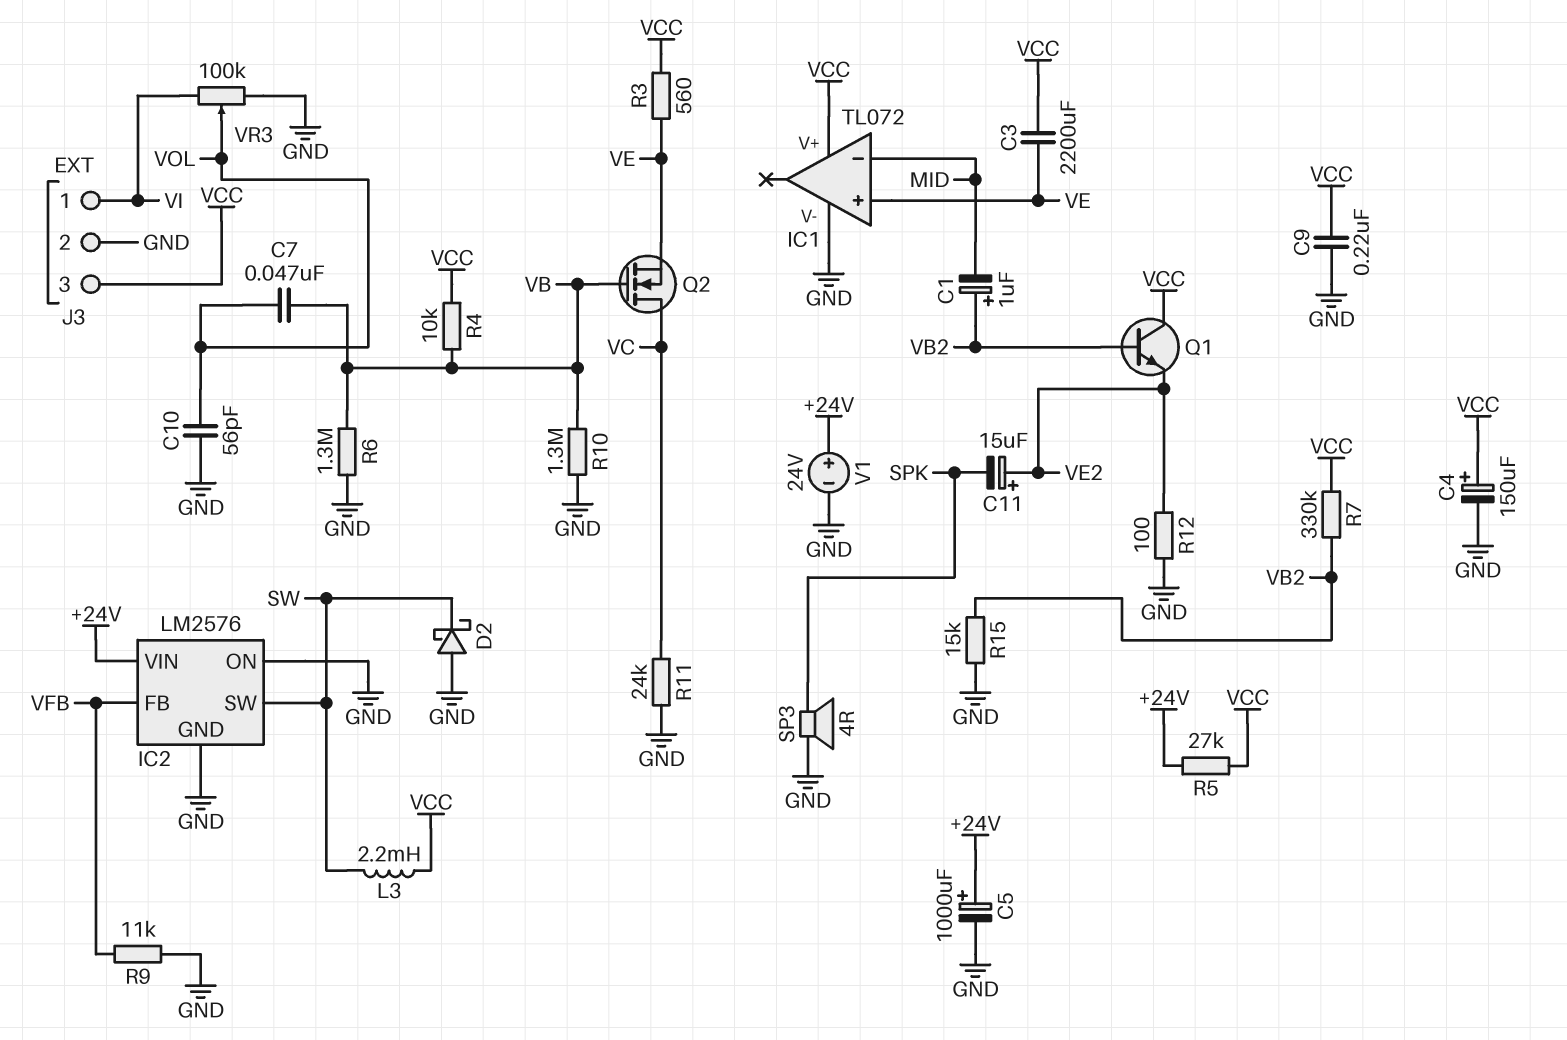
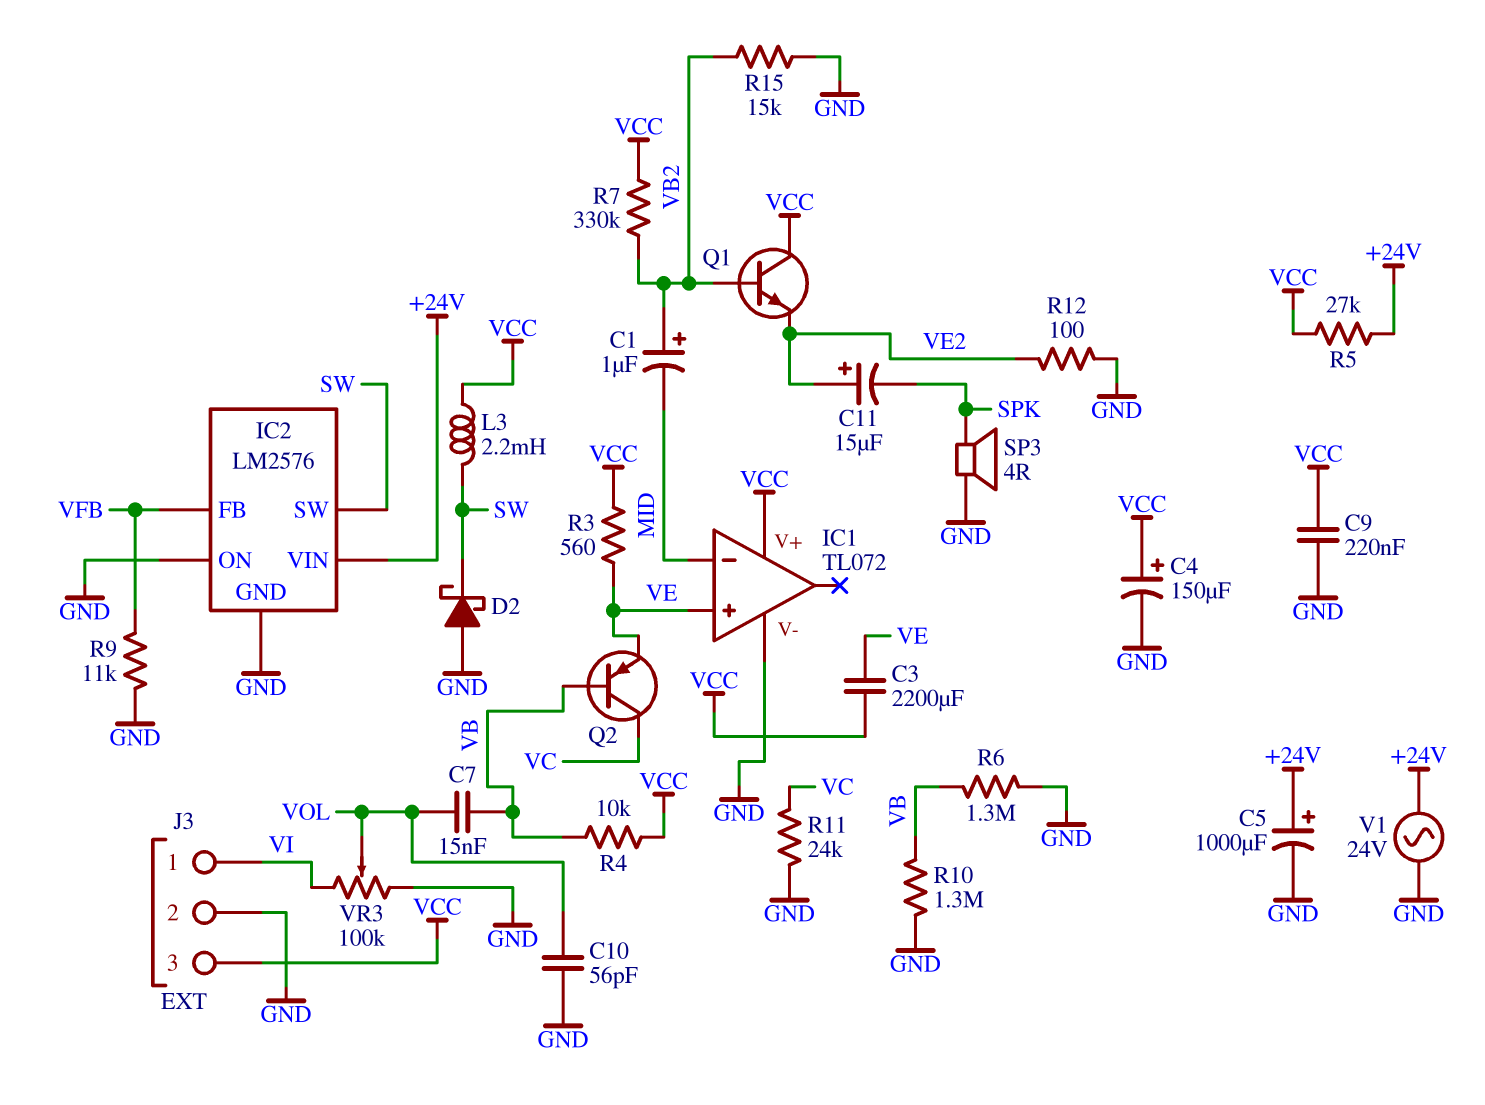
C7: 47nF (VB, VOL) -> 15nF (VB, VOL)
Q2: NMOS (G VB, D VC, S VE) -> PNP (B VB, C VC, E VE)
V1: 24V (plus +24V, minus GND) -> AC 24V (+24V, GND)

